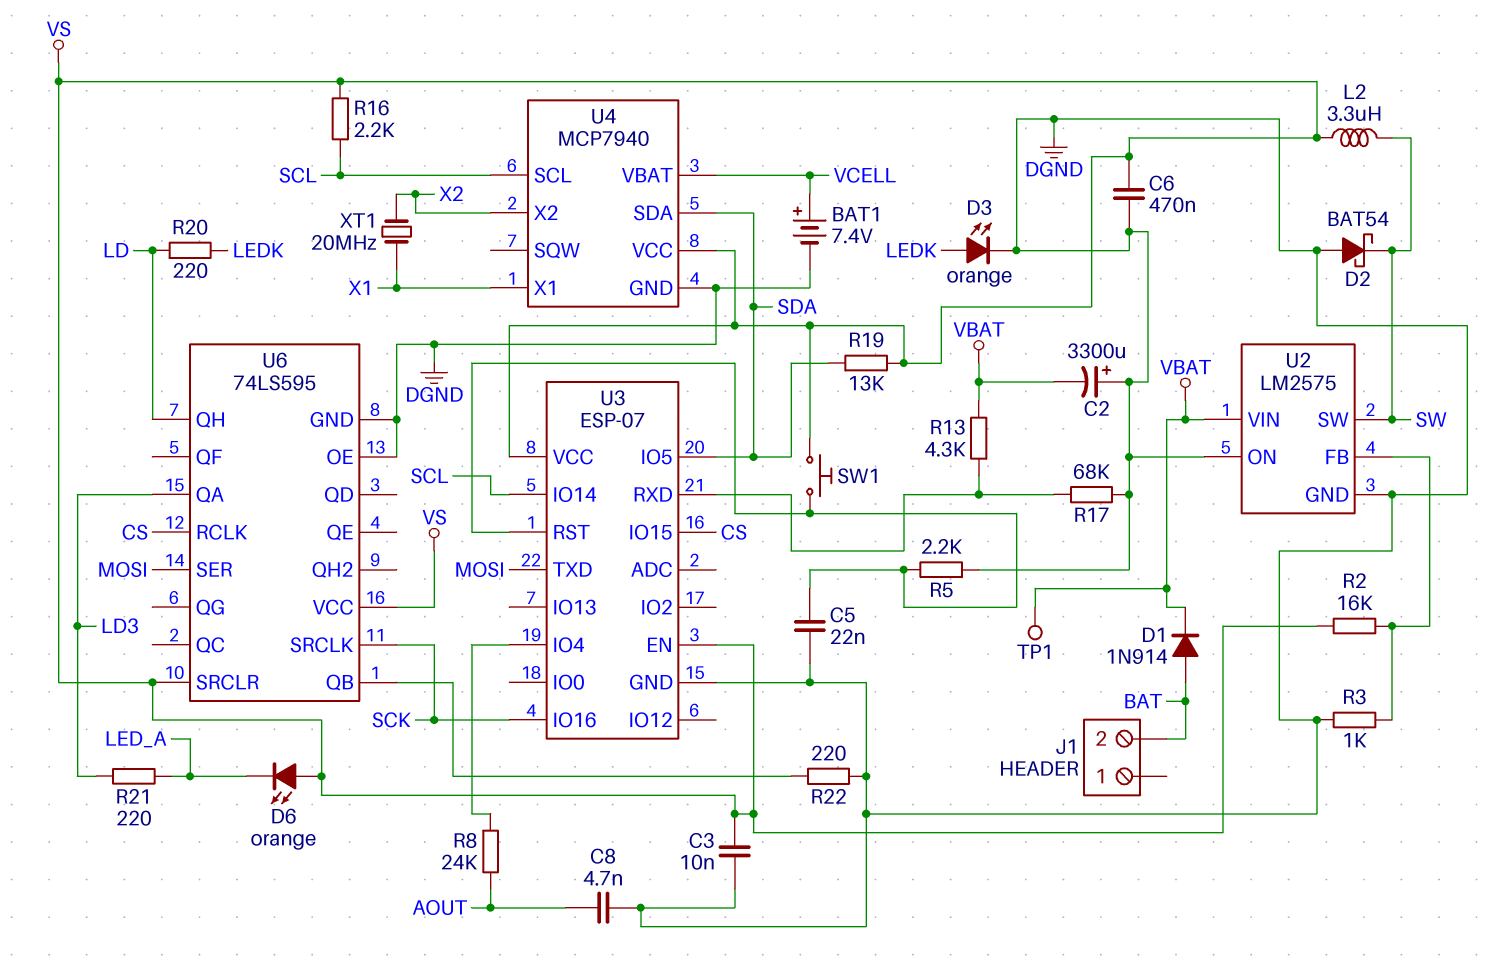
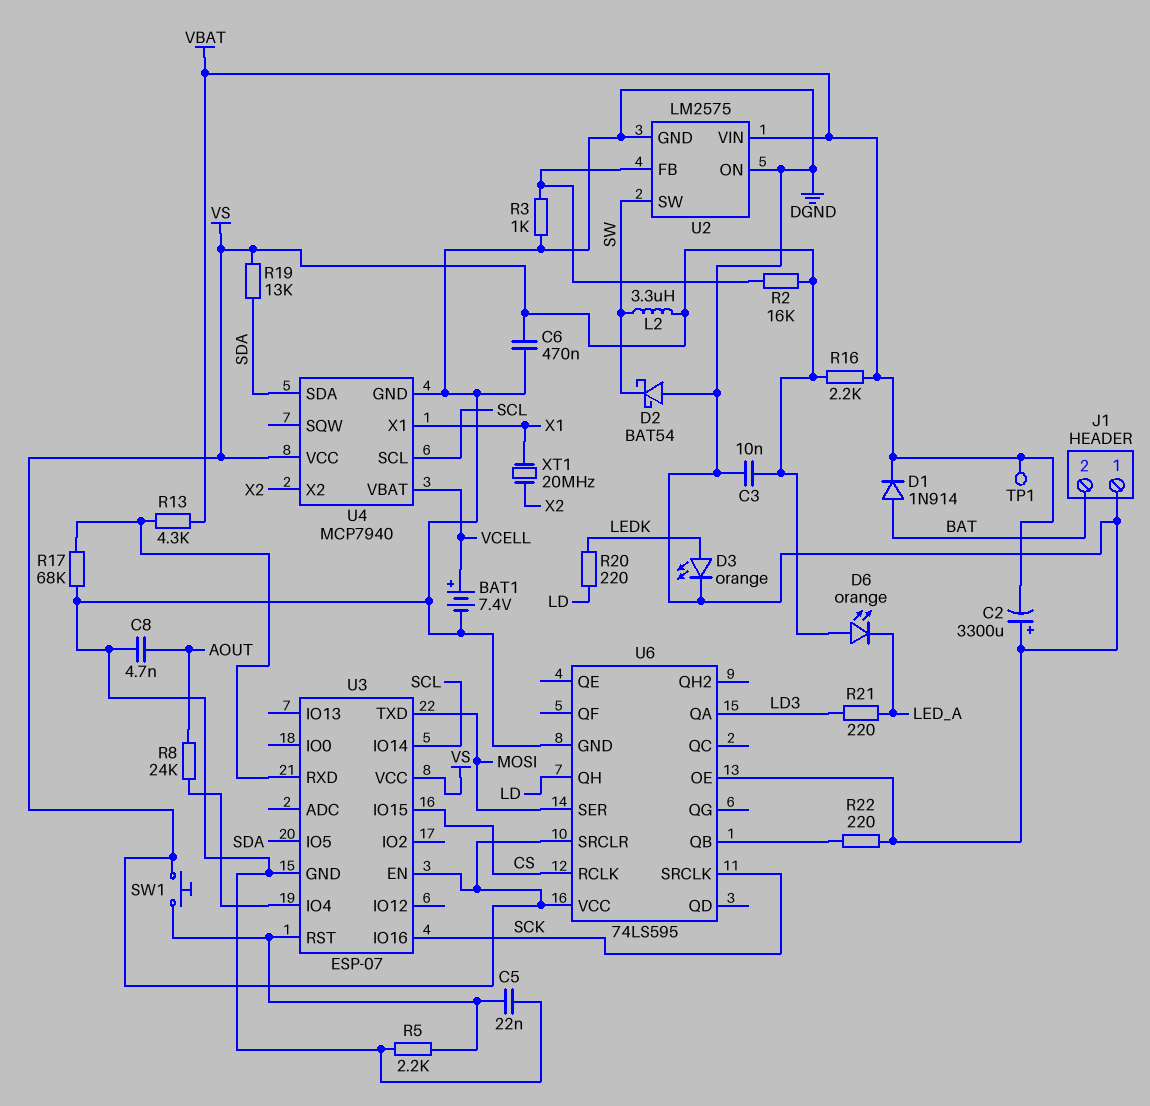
J1 pin 1: none -> DGND
R16: 2.2k (SCL, VS) -> 2.2k (VBAT, VS)

